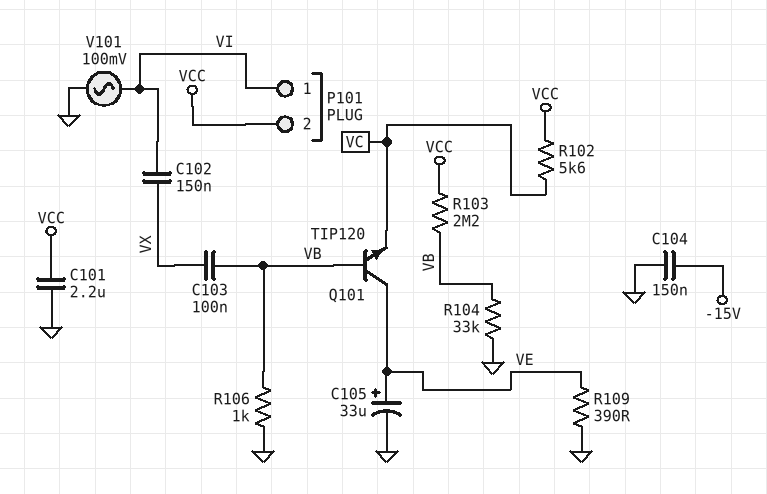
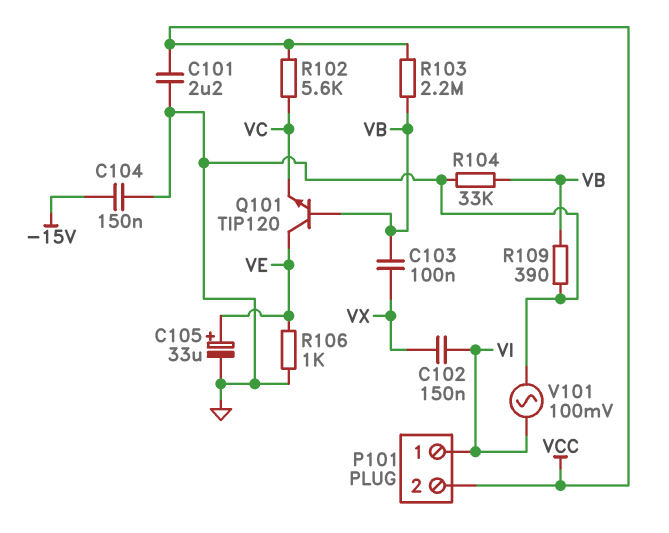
R106: 1k (GND, VB) -> 1k (GND, VE)
R109: 390 (GND, VE) -> 390 (GND, VB)

